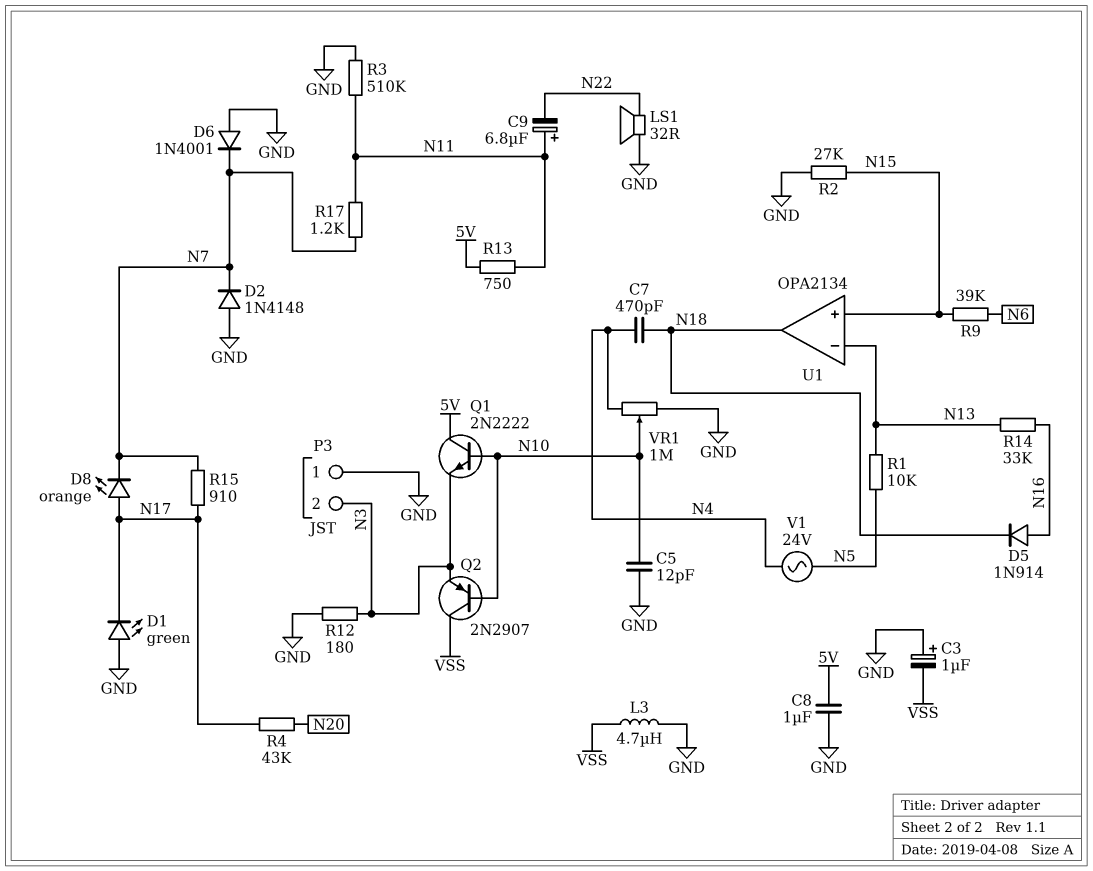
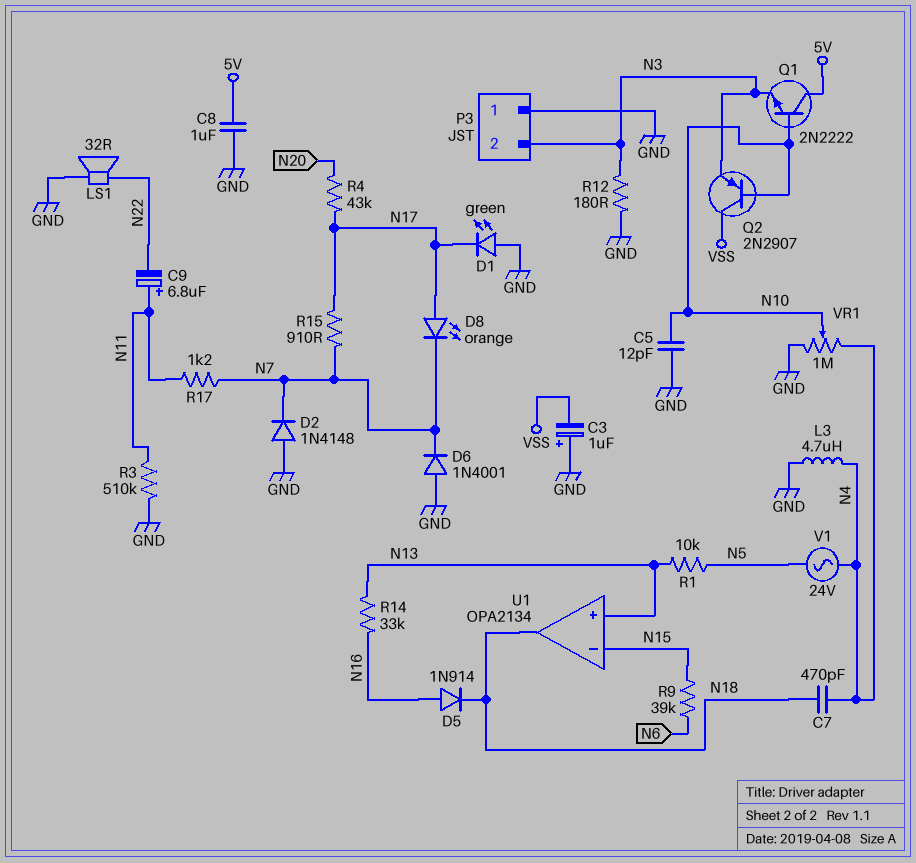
L3: 4.7uH (GND, VSS) -> 4.7uH (GND, N4)
R2: 27k (GND, N15) -> none
R13: 750 (5V, N11) -> none
U1 pin in+: N15 -> N13
U1 pin in-: N13 -> N15

